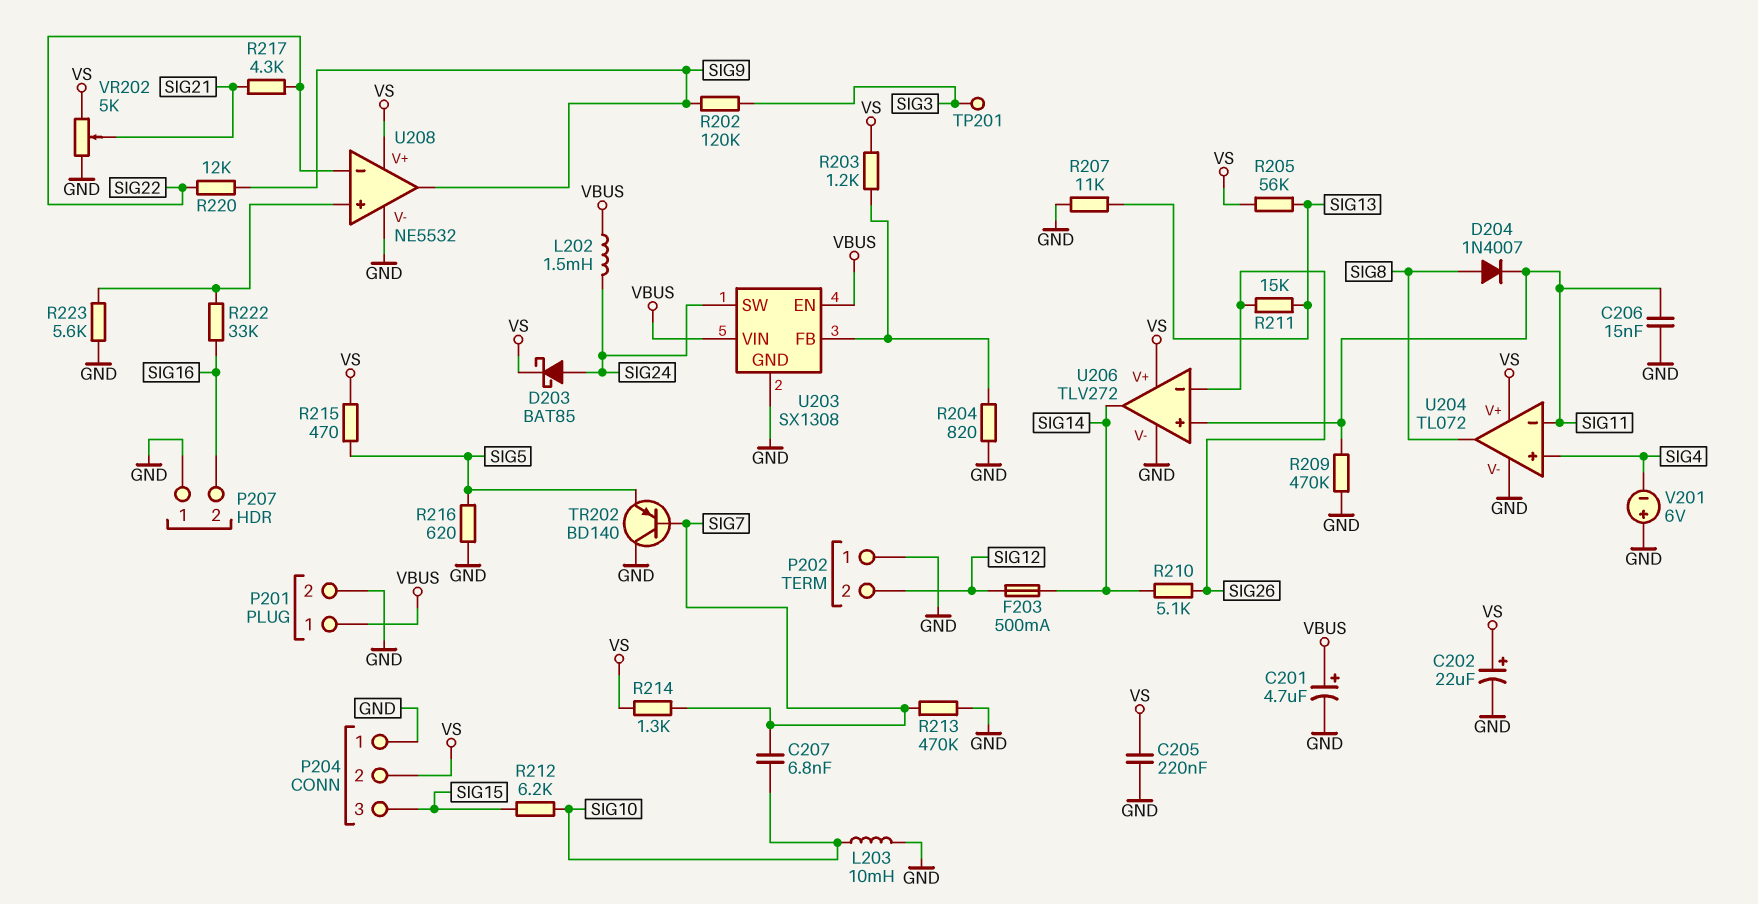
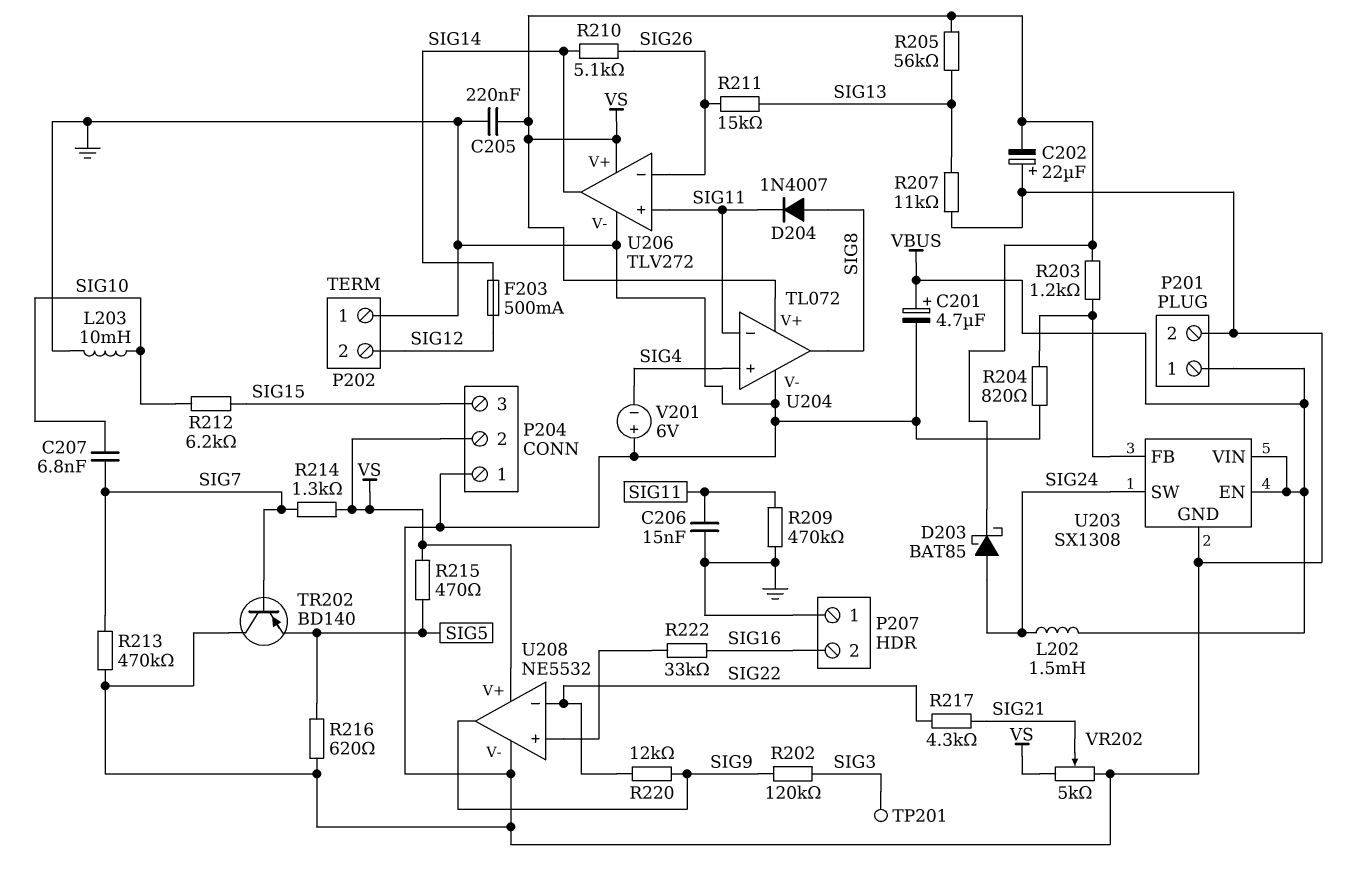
C202: 22uF (plus VS, minus GND) -> 22uF (plus GND, minus VS)
R223: 5.6k (GND, U208/in+) -> none

